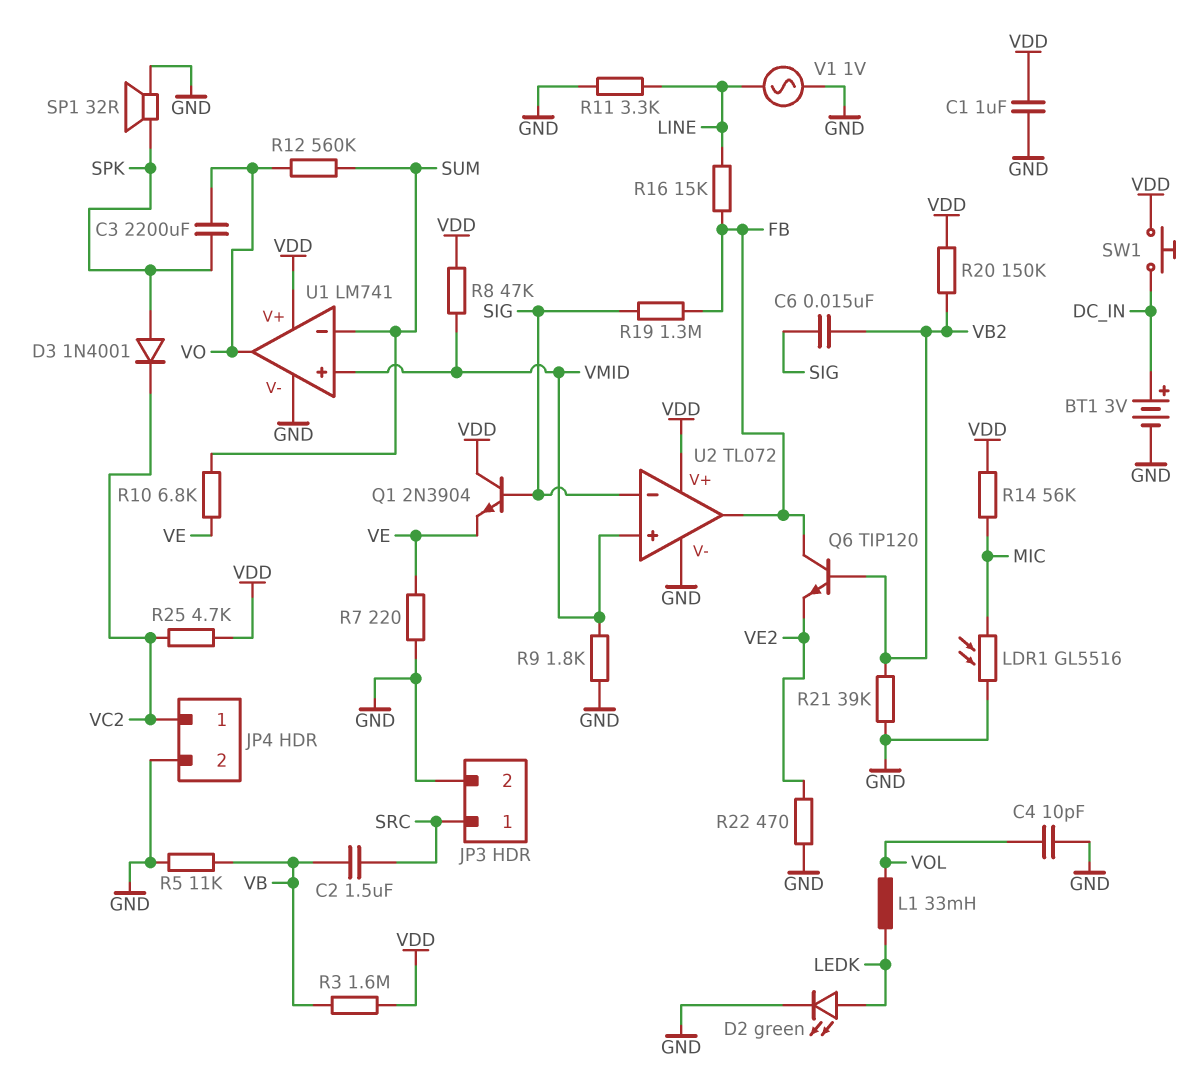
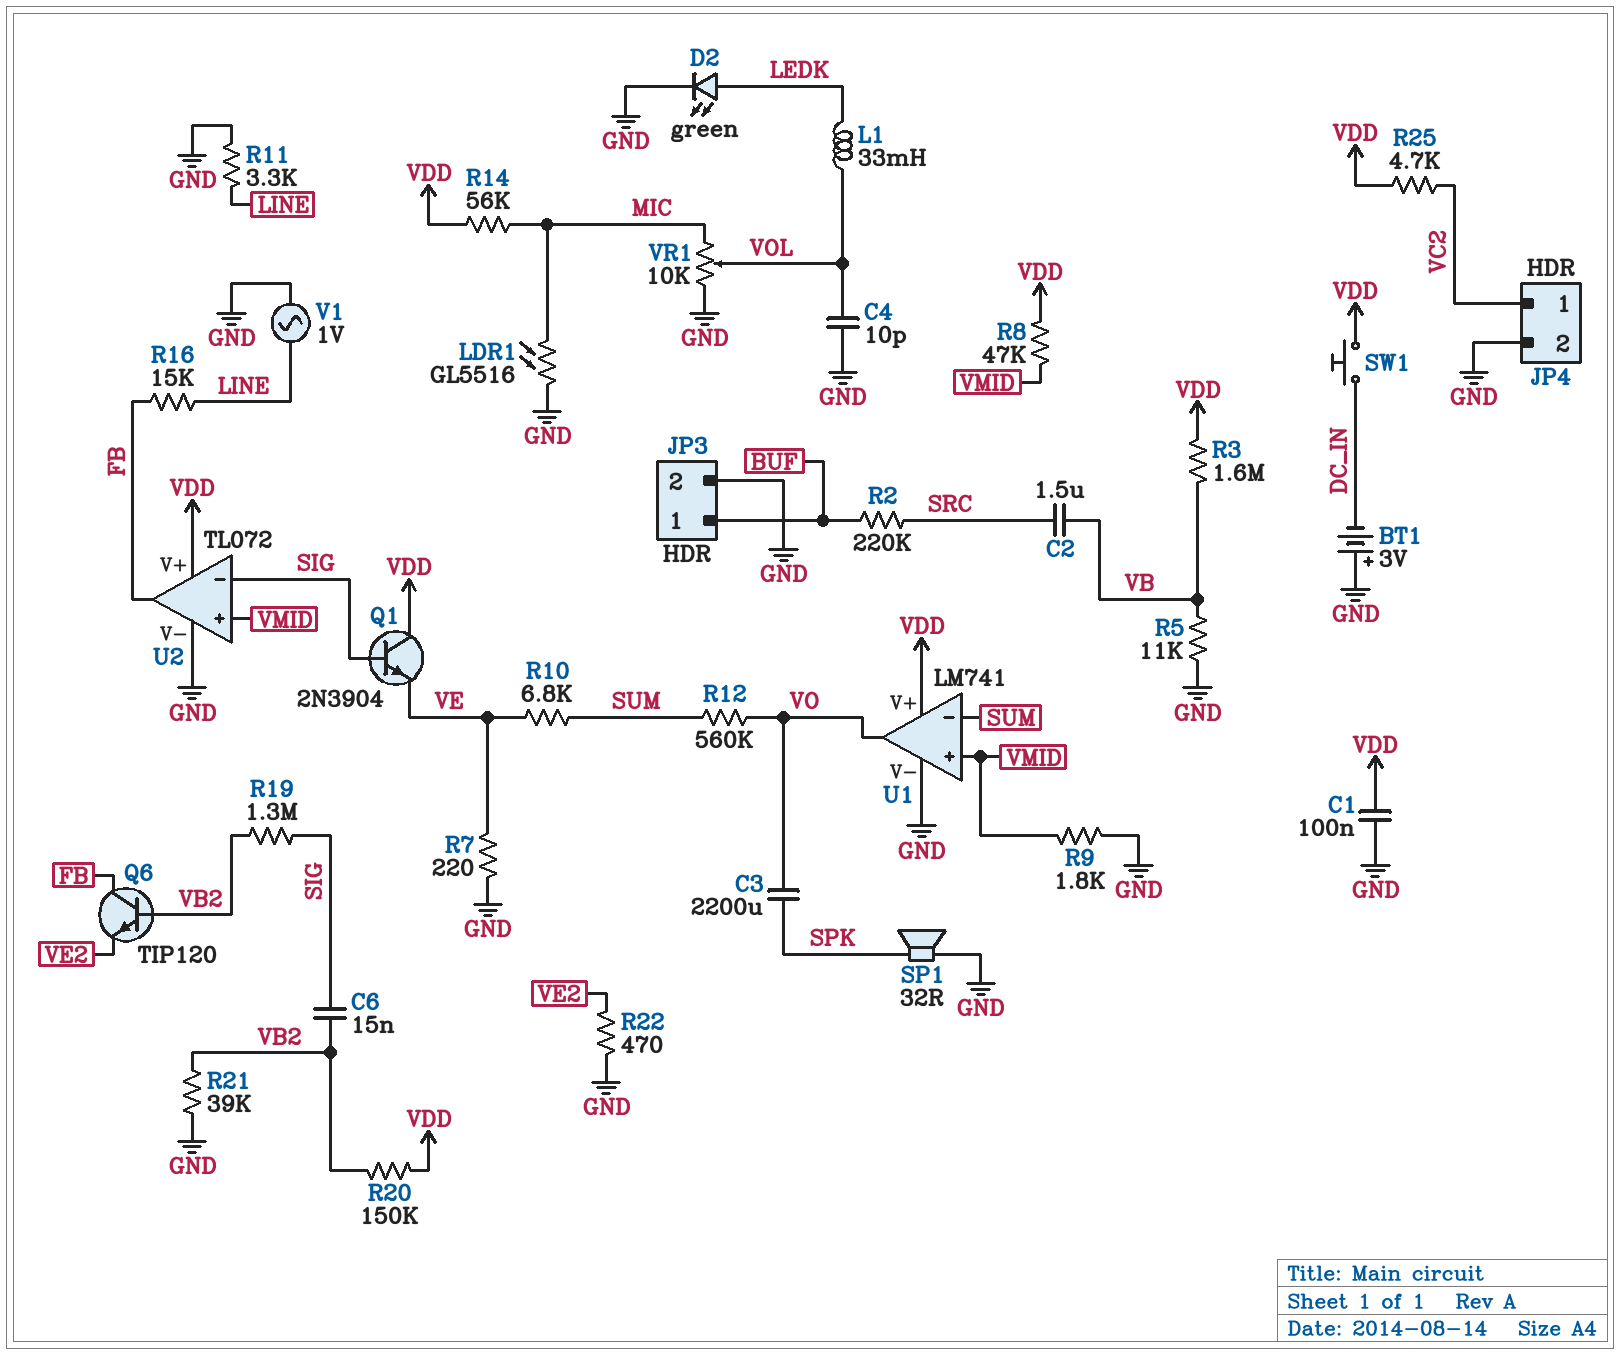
BT1: 3V (plus DC_IN, minus GND) -> 3V (plus GND, minus DC_IN)
C1: 1uF (GND, VDD) -> 100nF (GND, VDD)
D3: diode 1N4001 (A SPK, K VC2) -> none
JP3 pin 1: SRC -> BUF
R2: none -> 220k (BUF, SRC)
R19: 1.3M (FB, SIG) -> 1.3M (SIG, VB2)
VR1: none -> 10k (GND, MIC, wiper VOL)

